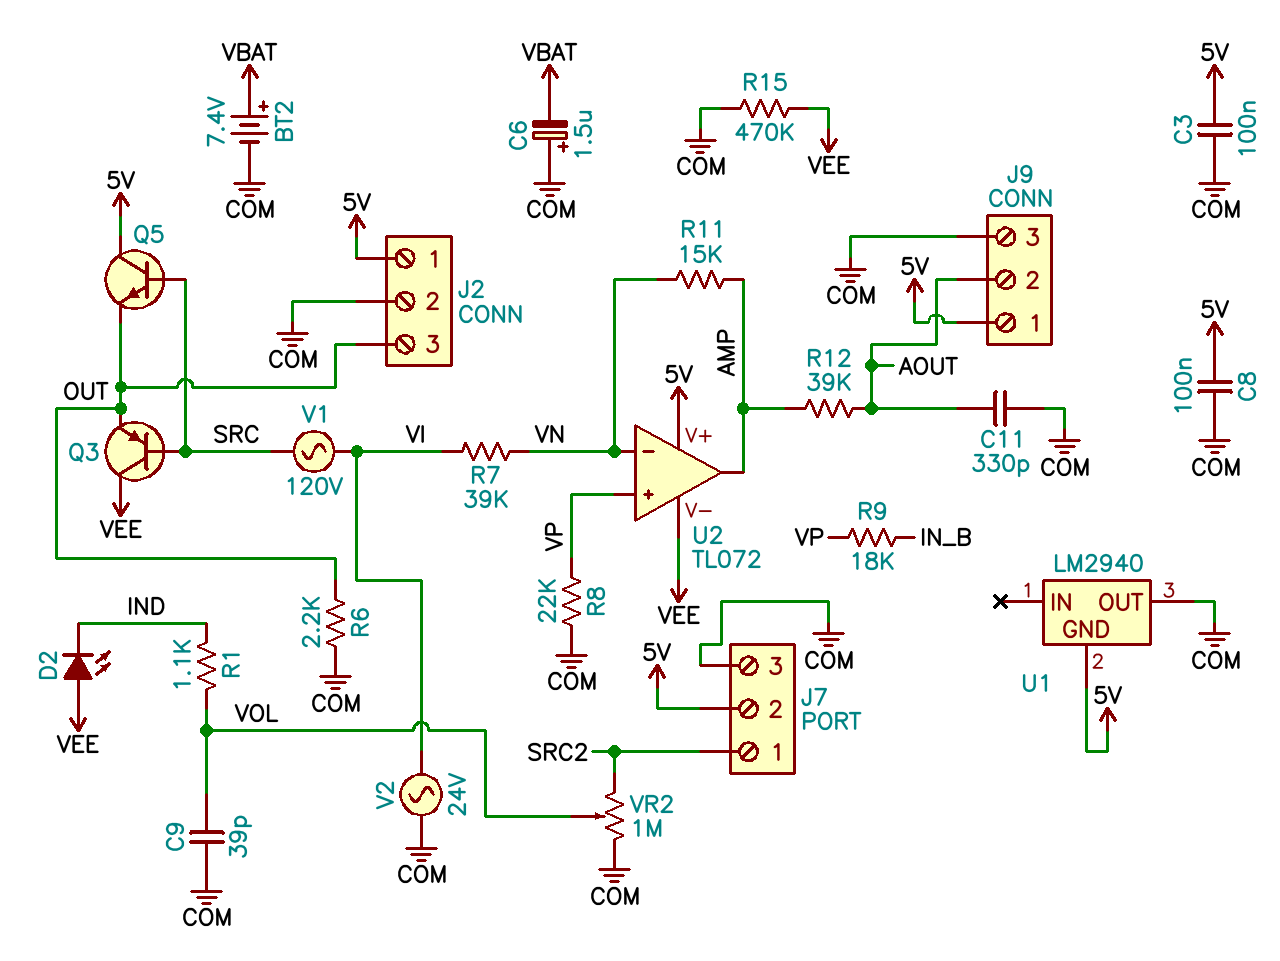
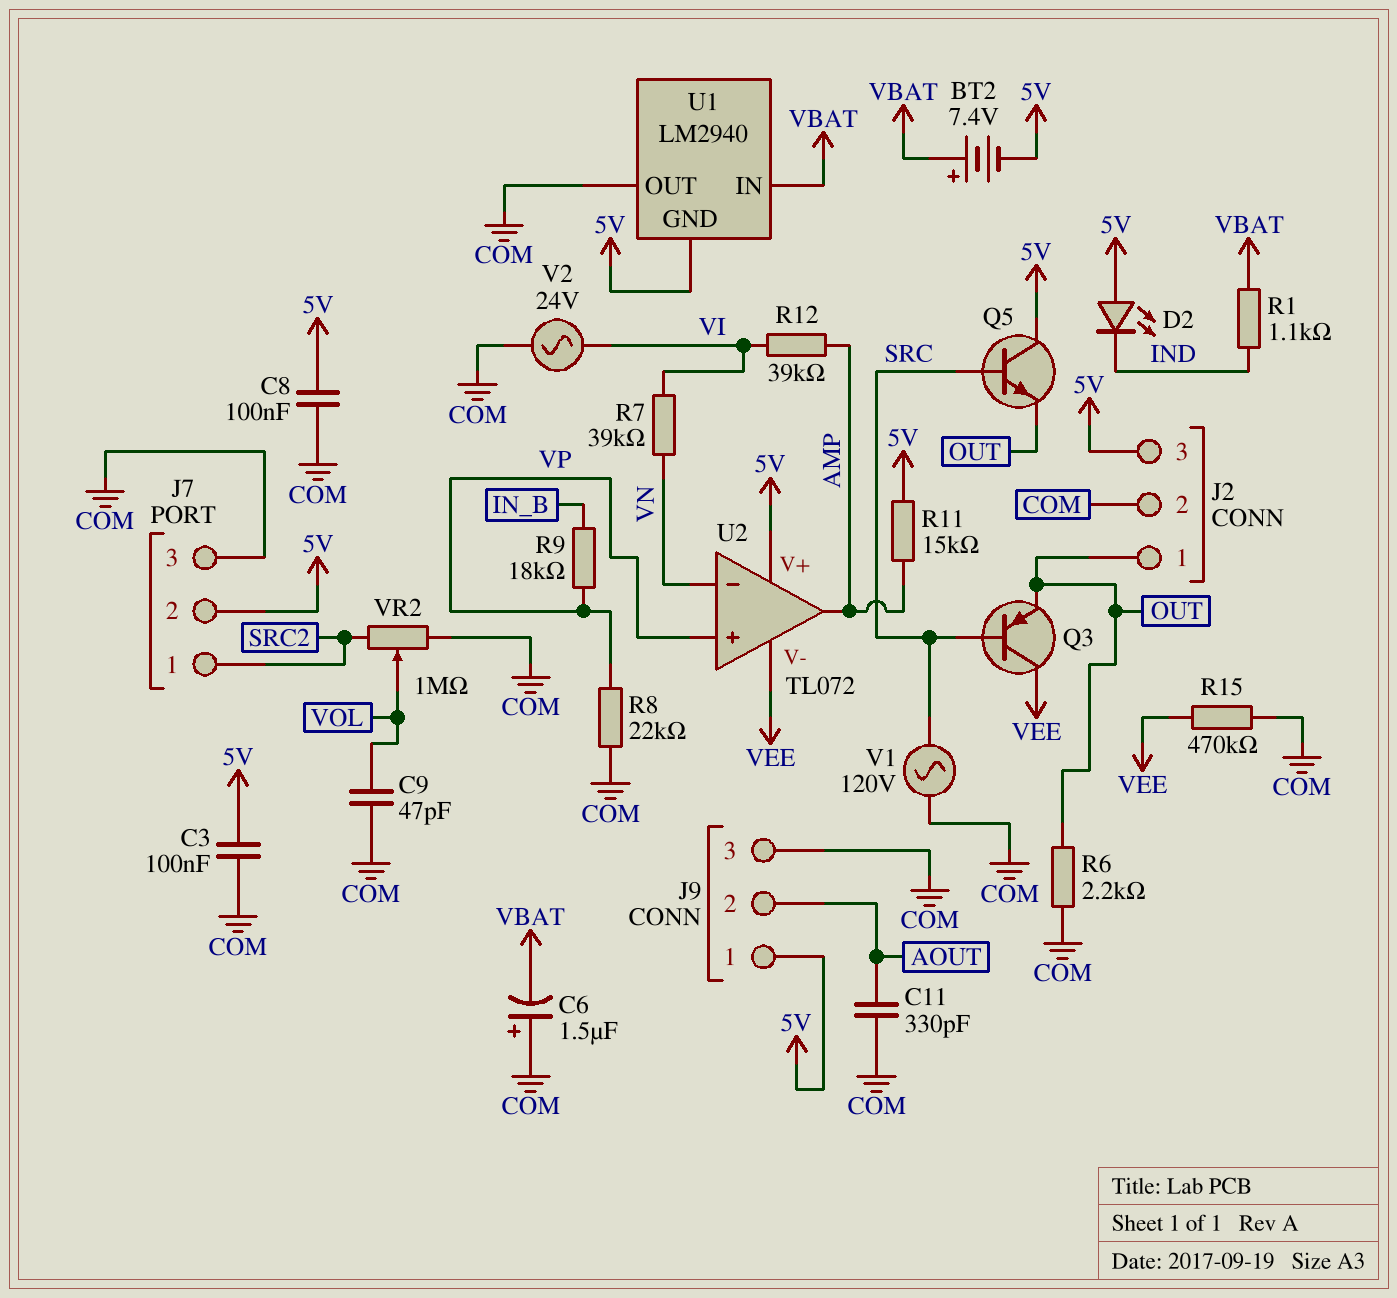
BT2: 7.4V (plus VBAT, minus COM) -> 7.4V (plus VBAT, minus 5V)
C9: 39pF (COM, VOL) -> 47pF (COM, VOL)
D2: LED (A VEE, K IND) -> LED (A 5V, K IND)
J2 pin 1: 5V -> OUT
J2 pin 3: OUT -> 5V
R1: 1.1k (IND, VOL) -> 1.1k (IND, VBAT)
R11: 15k (AMP, VN) -> 15k (5V, AMP)
R12: 39k (AMP, AOUT) -> 39k (AMP, VI)
U1 pin IN: none -> VBAT
V1: AC 120V (SRC, VI) -> AC 120V (COM, SRC)

